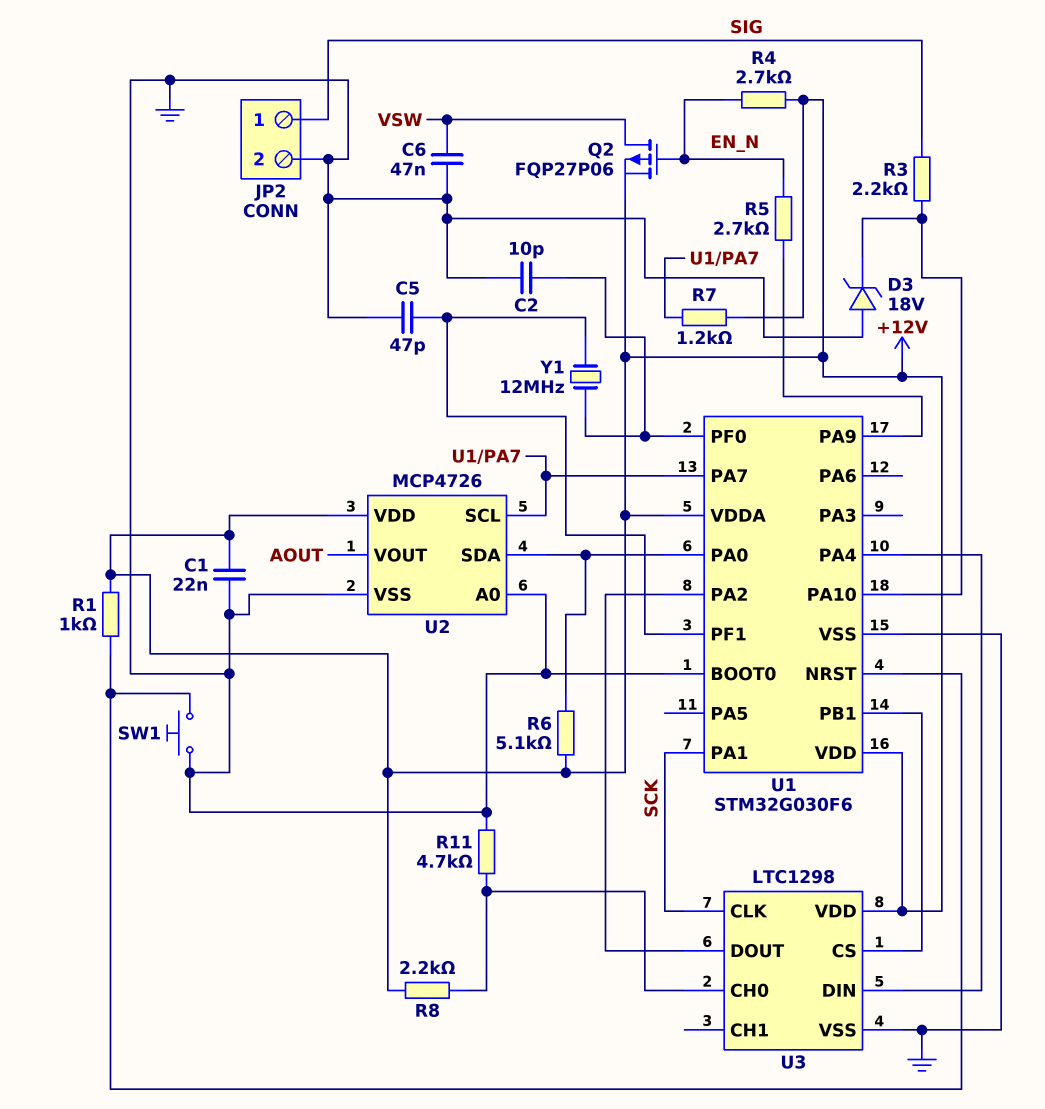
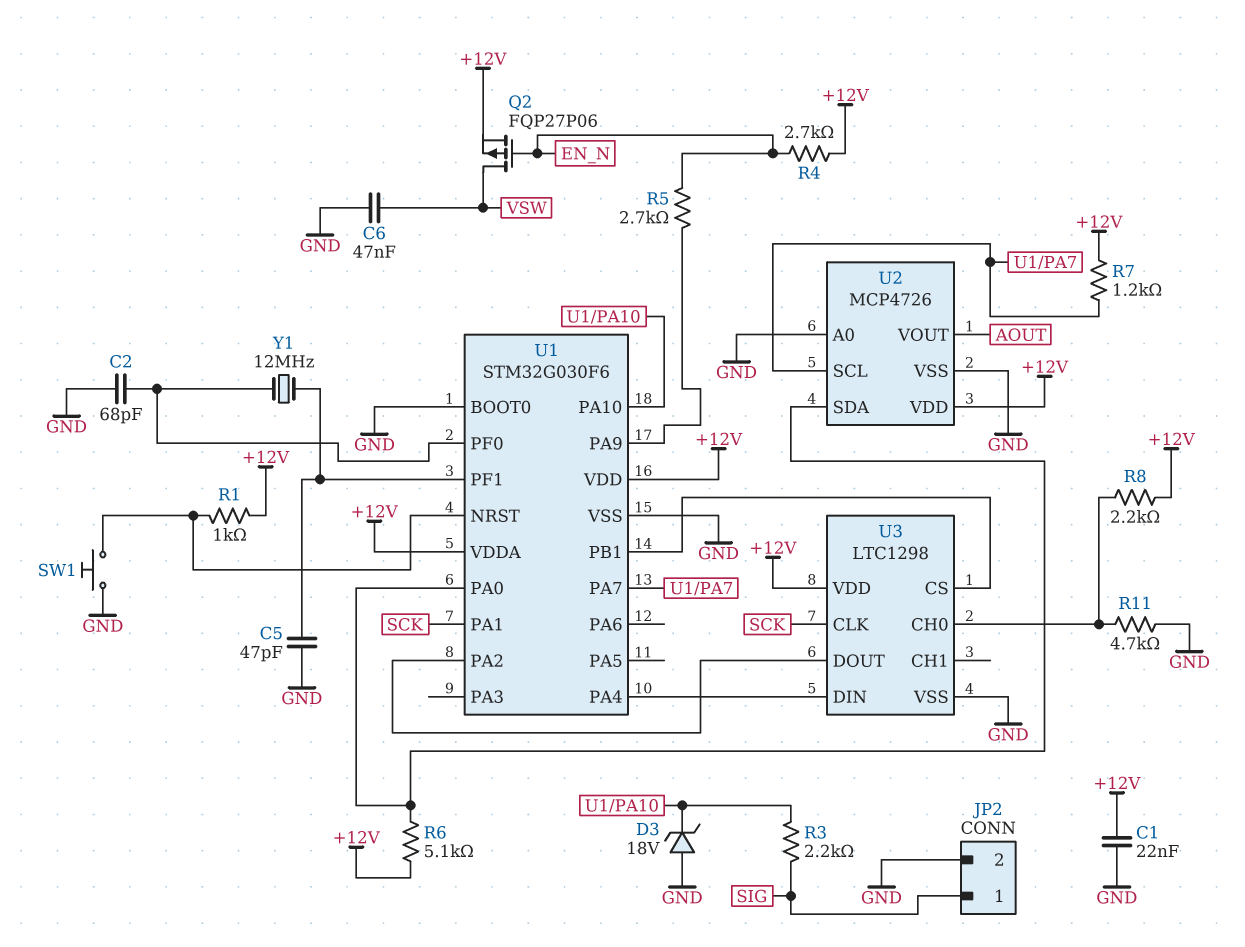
C2: 10pF (GND, U1/PF0) -> 68pF (GND, U1/PF0)

